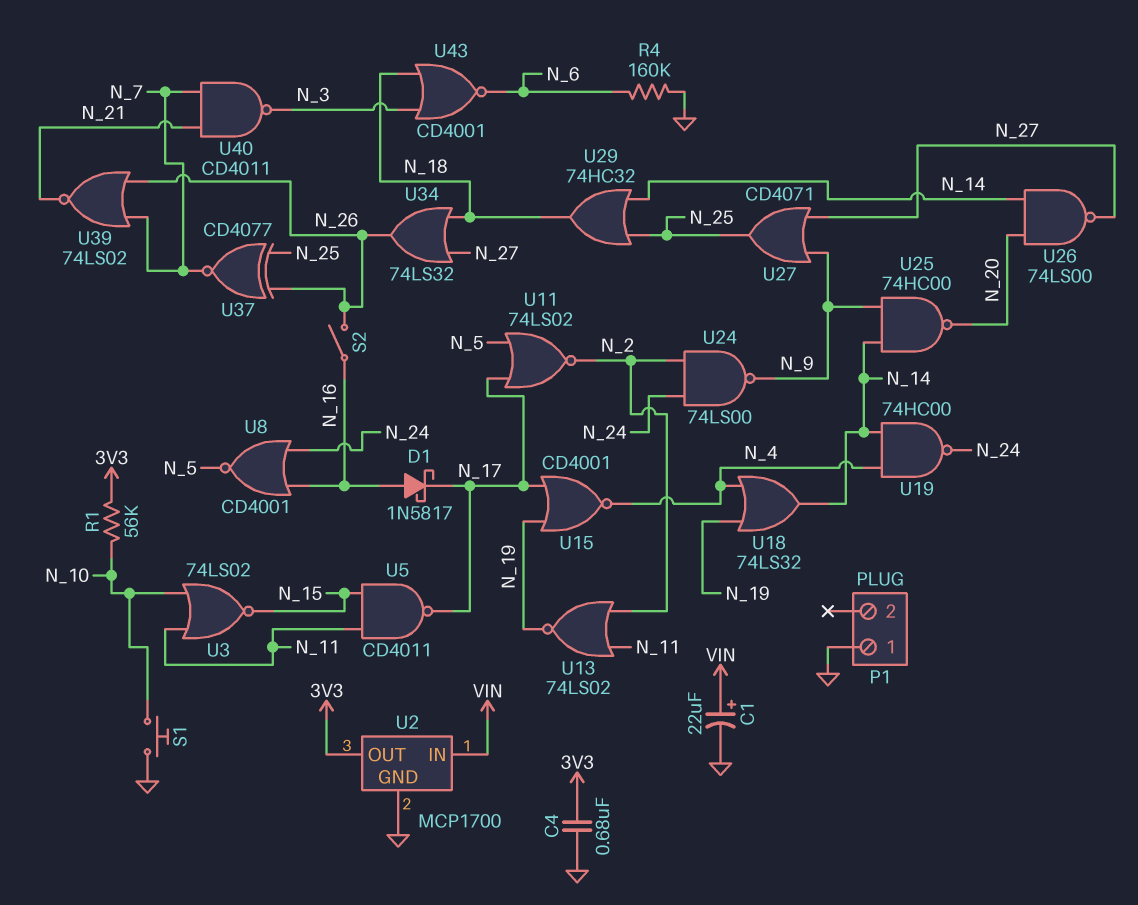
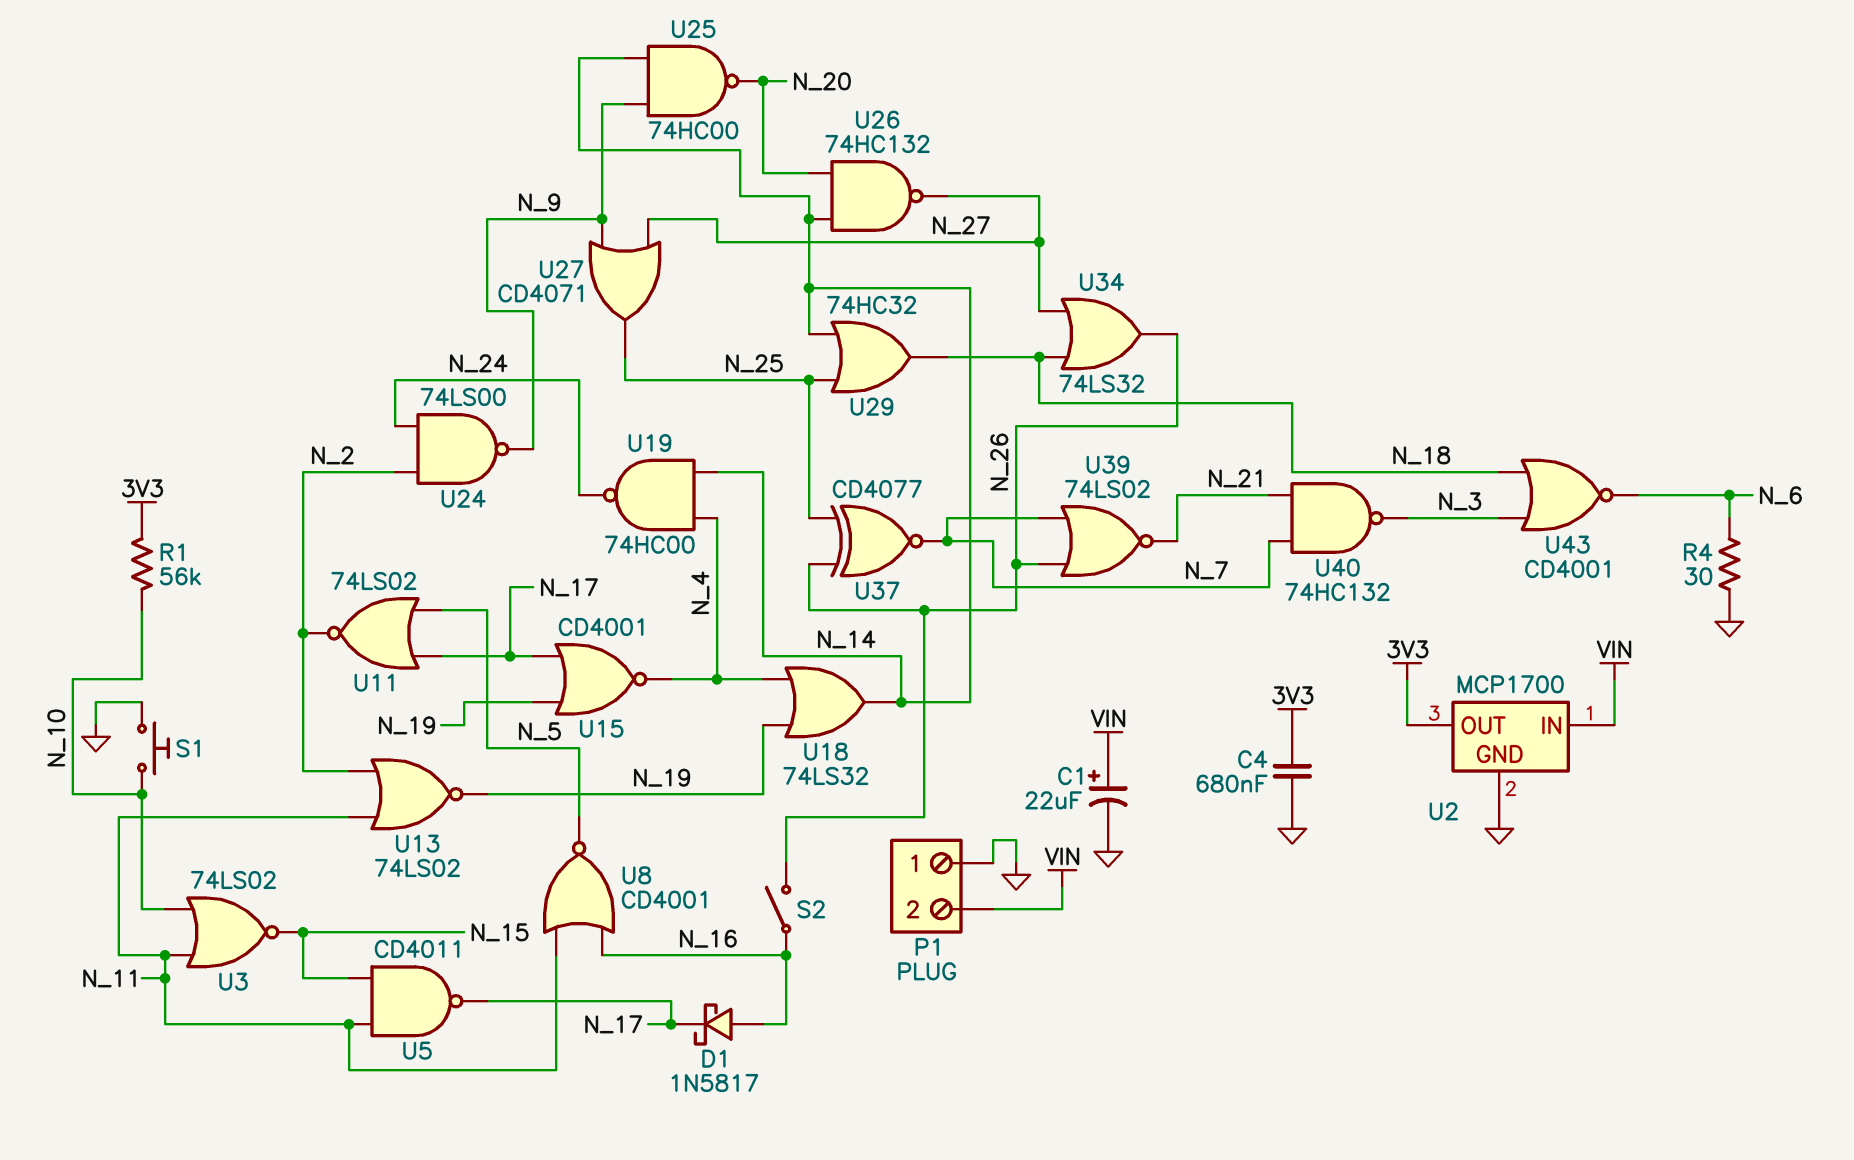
P1 pin 2: none -> VIN
R4: 160k (GND, N_6) -> 30 (GND, N_6)
U8: NOR CD4001 (in N_16, in N_24, out N_5) -> NOR CD4001 (in N_11, in N_16, out N_5)
U26: NAND 74LS00 (in N_14, in N_20, out N_27) -> NAND 74HC132 (in N_14, in N_20, out N_27)
U40: NAND CD4011 (in N_7, in N_21, out N_3) -> NAND 74HC132 (in N_7, in N_21, out N_3)

